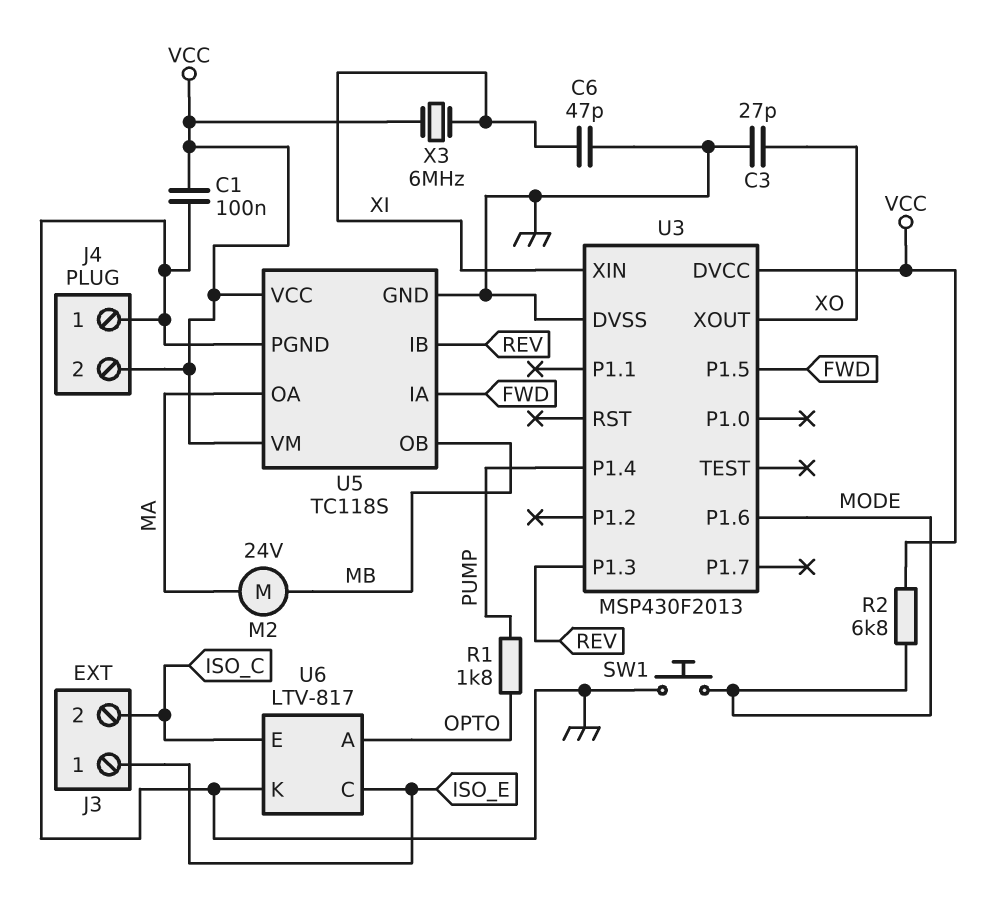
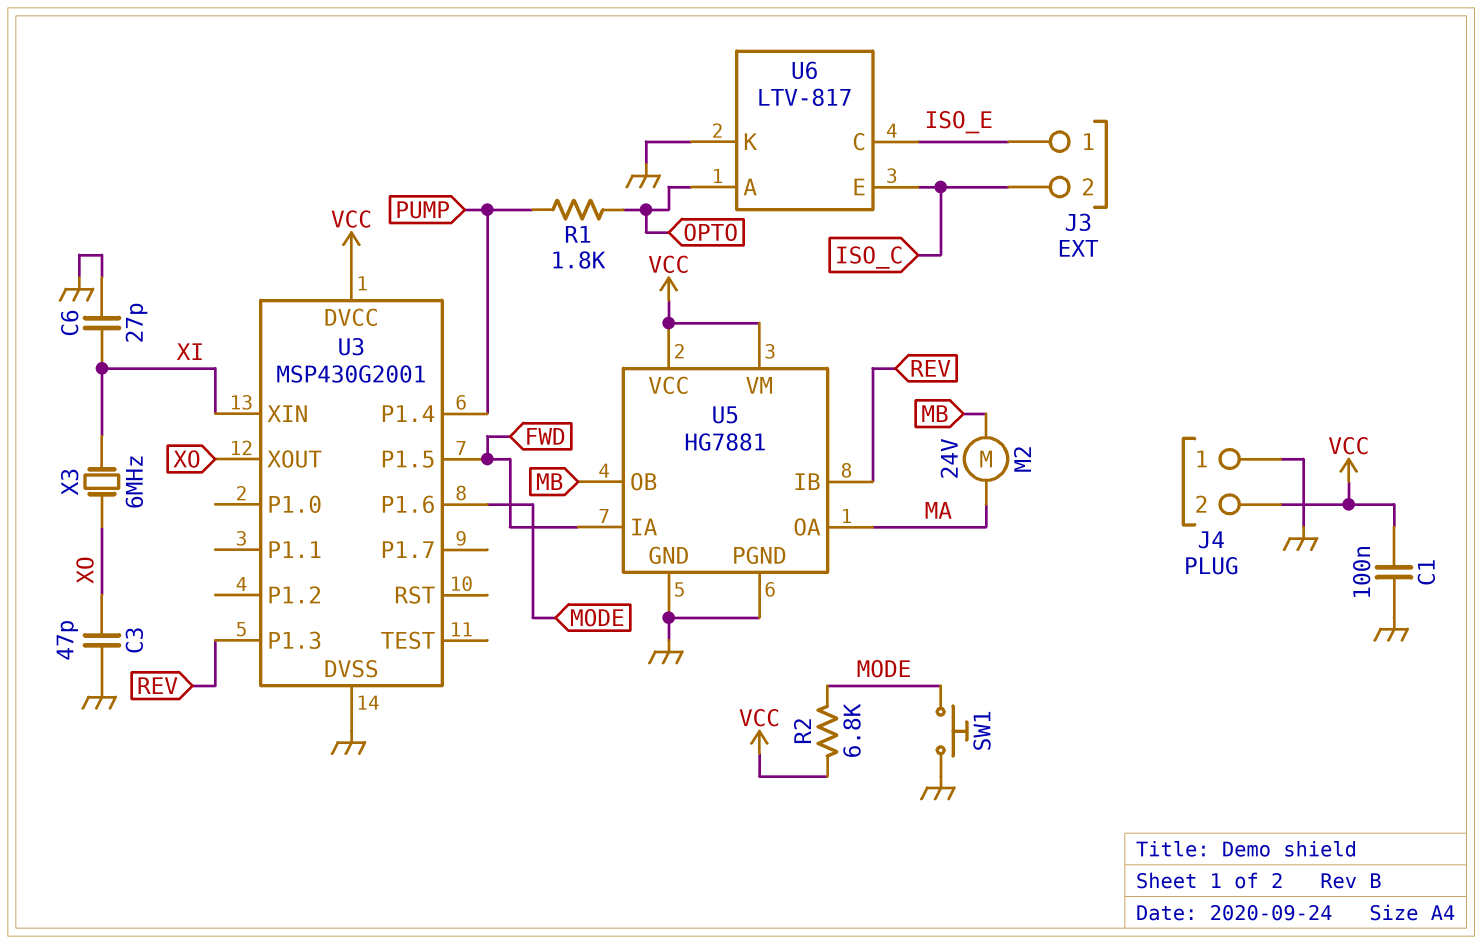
C3: 27pF (GND, XO) -> 47pF (GND, XO)
C6: 47pF (GND, XI) -> 27pF (GND, XI)
U3: MSP430F2013 -> MSP430G2001
U5: TC118S -> HG7881
X3: 6MHz (VCC, XI) -> 6MHz (XI, XO)

